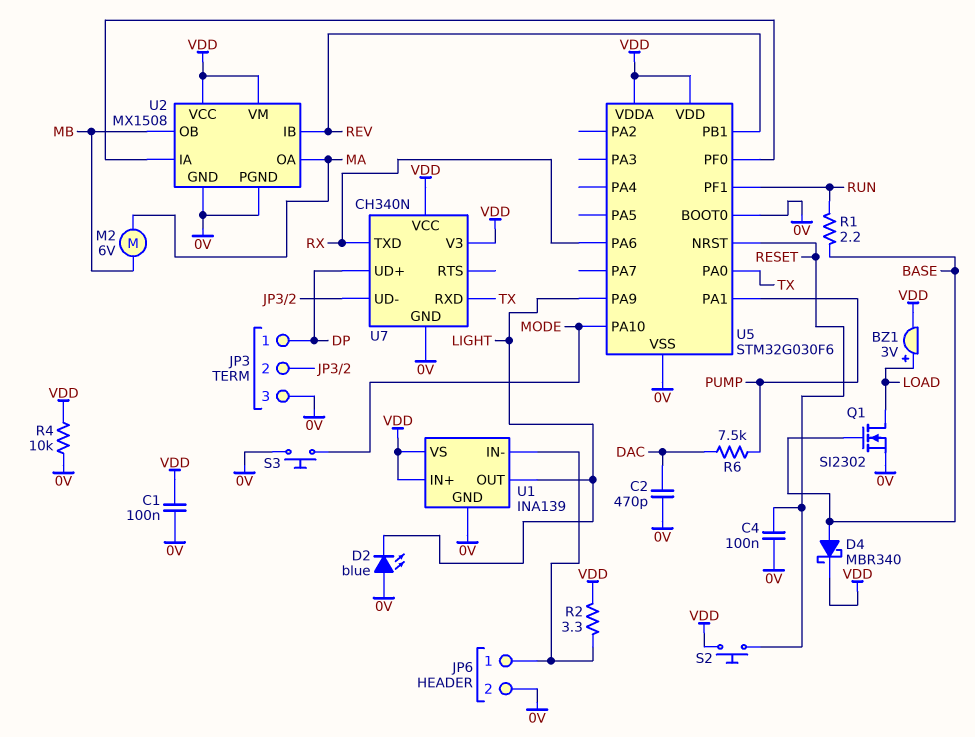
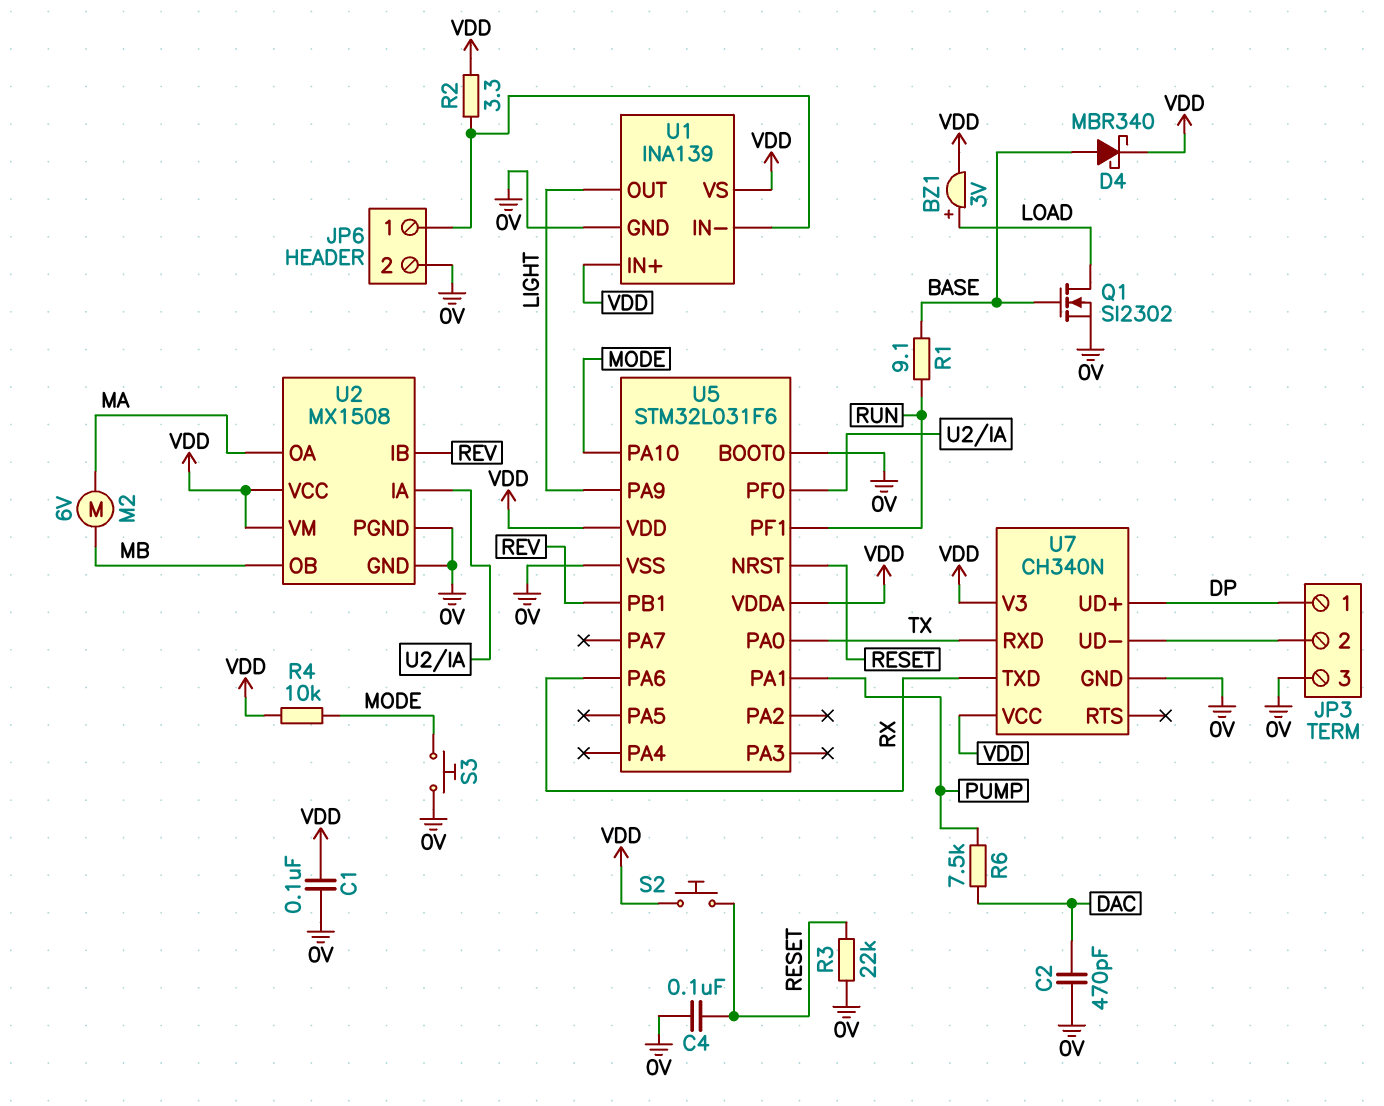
D2: LED blue (A 0V, K LIGHT) -> none
R1: 2.2 (BASE, RUN) -> 9.1 (BASE, RUN)
R3: none -> 22k (0V, RESET)
R4: 10k (0V, VDD) -> 10k (MODE, VDD)
U5: STM32G030F6 -> STM32L031F6

